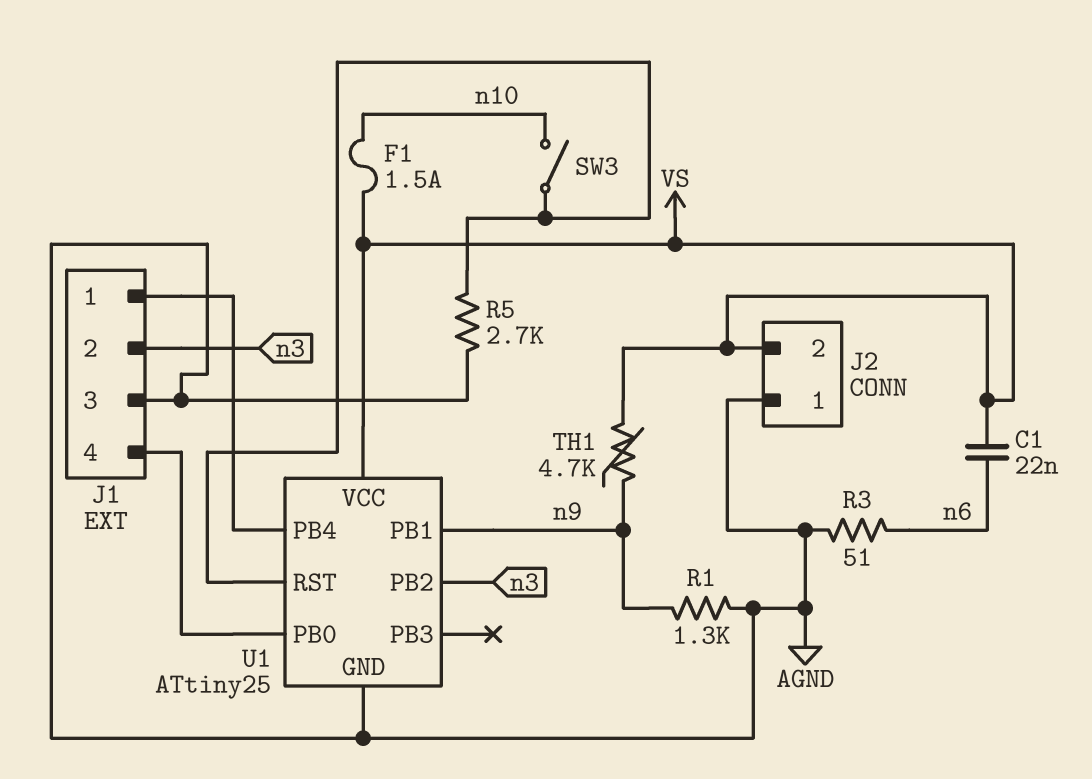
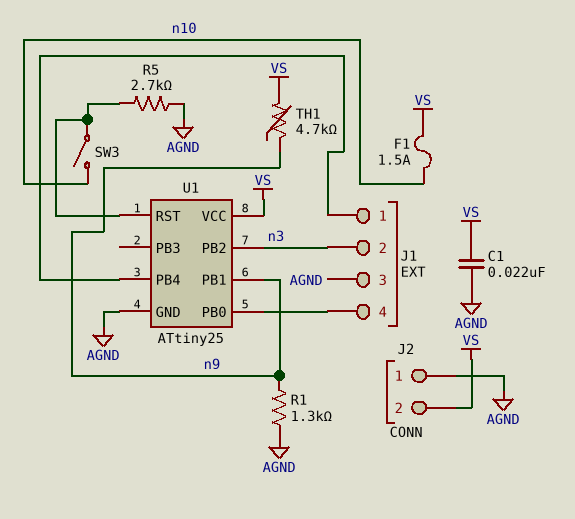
C1: 22nF (VS, n6) -> 22nF (AGND, VS)
R3: 51 (AGND, n6) -> none

